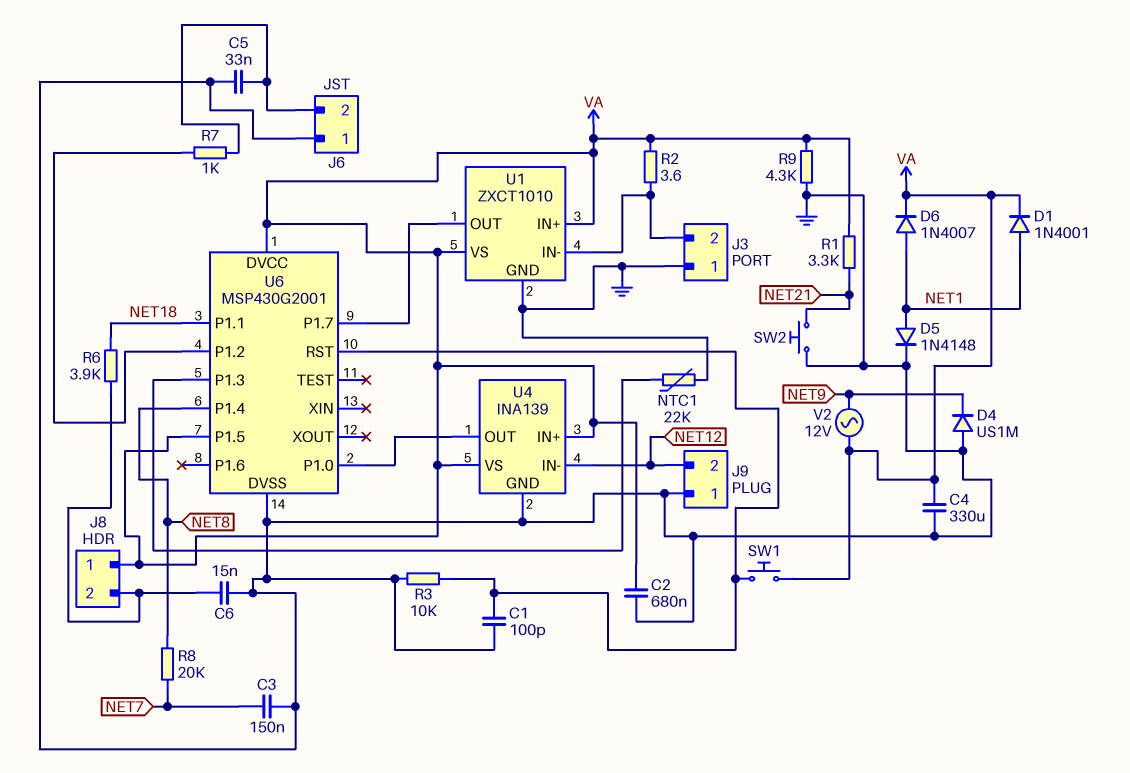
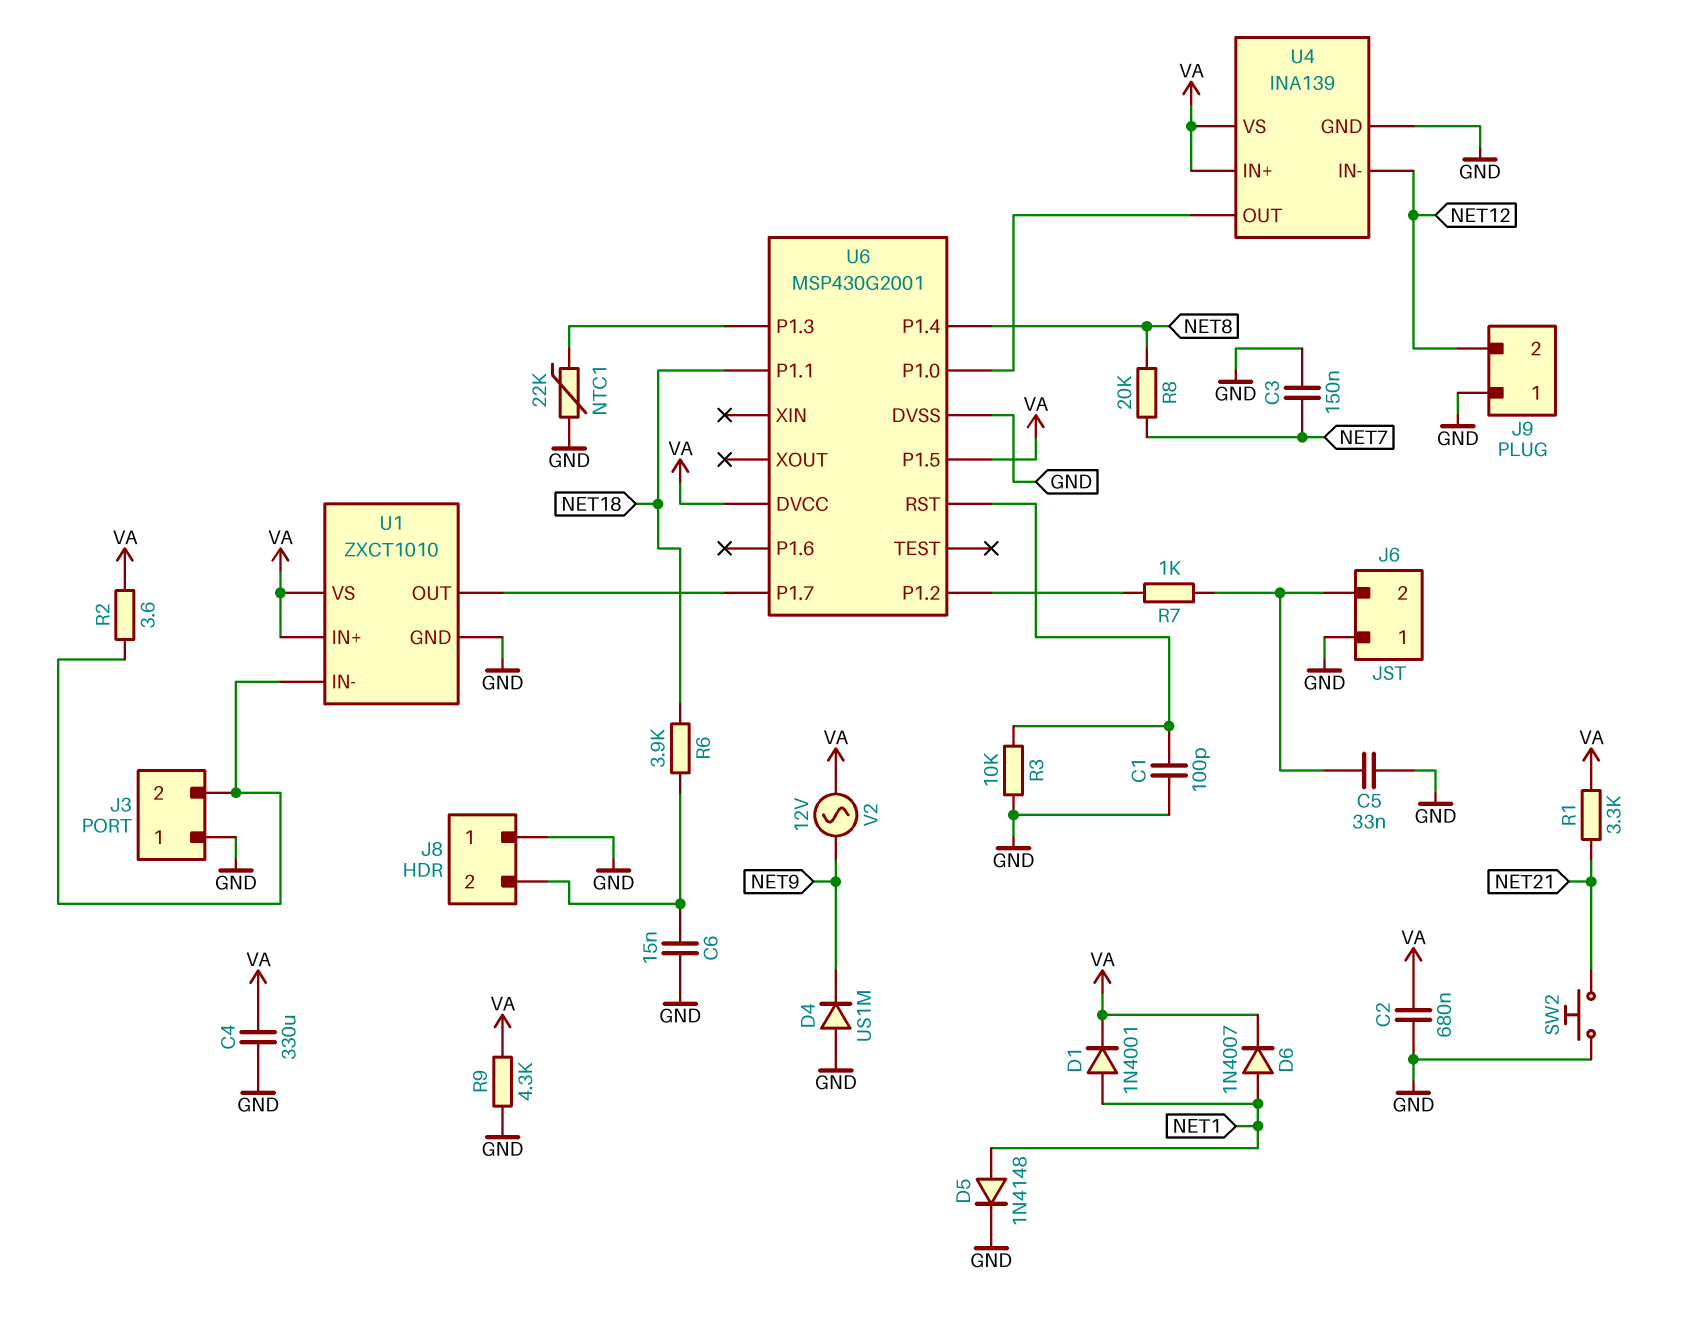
J8 pin 1: VA -> GND
SW1: button (U6/RST, VA) -> none

